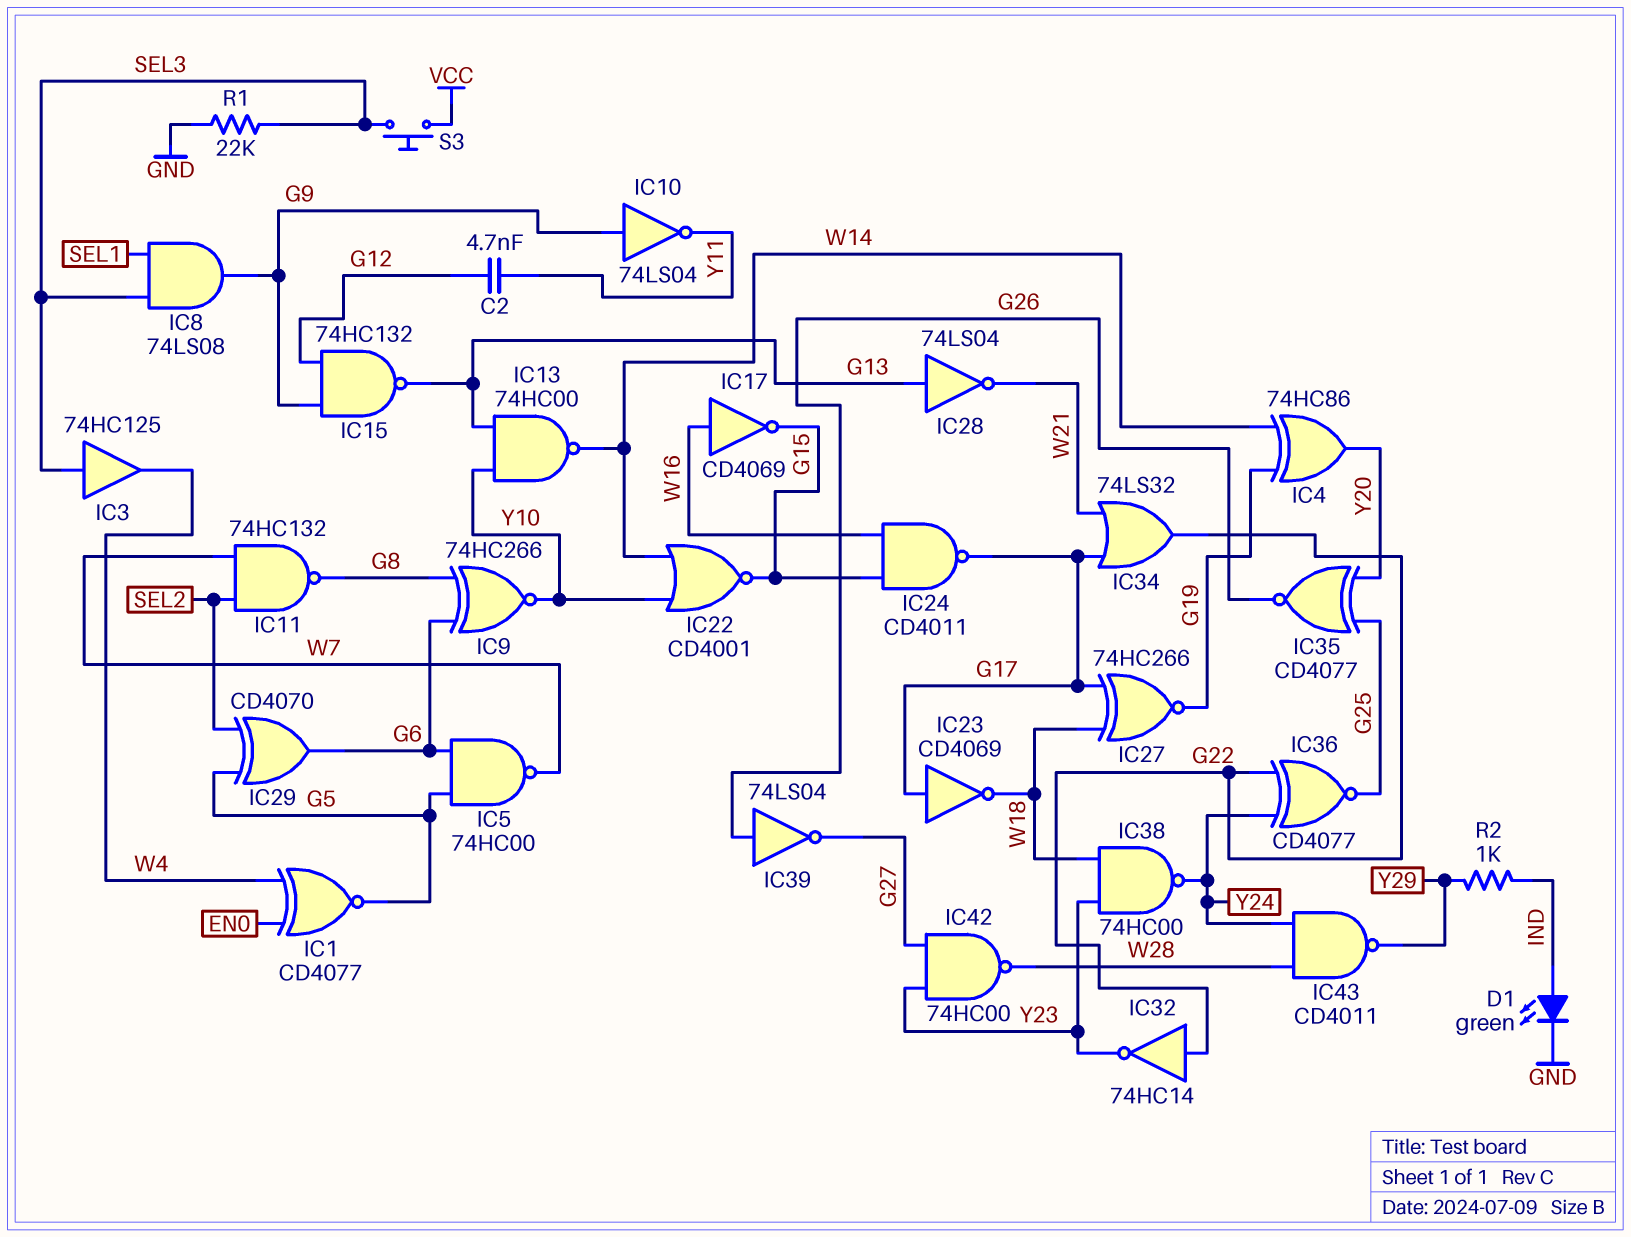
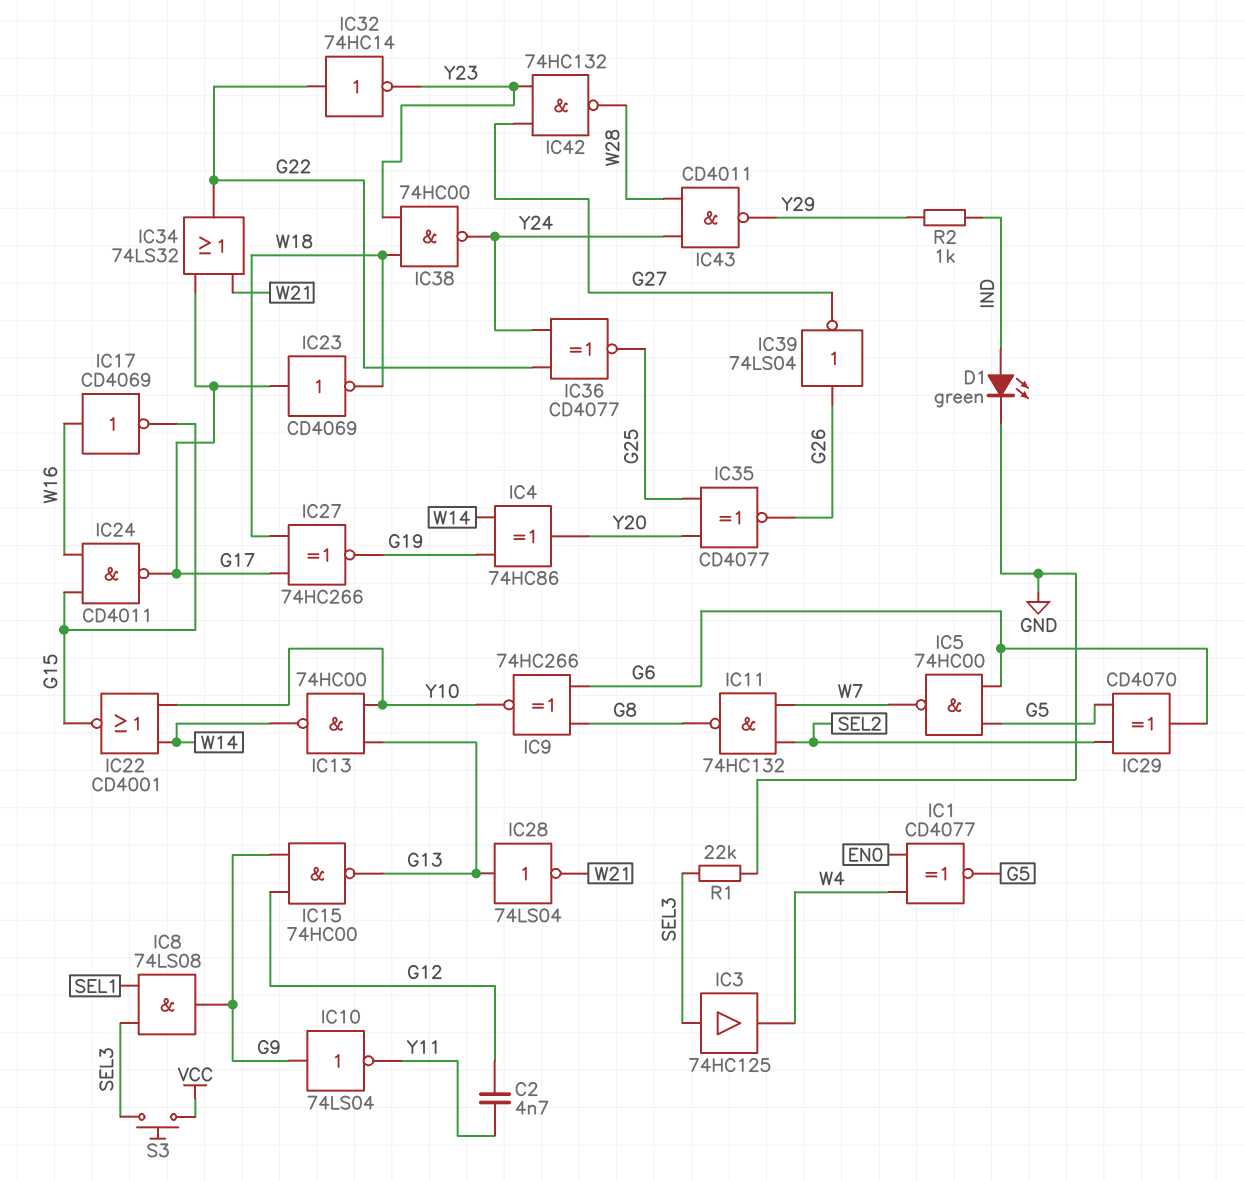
IC15: NAND 74HC132 (in G9, in G12, out G13) -> NAND 74HC00 (in G9, in G12, out G13)
IC42: NAND 74HC00 (in G27, in Y23, out W28) -> NAND 74HC132 (in G27, in Y23, out W28)

